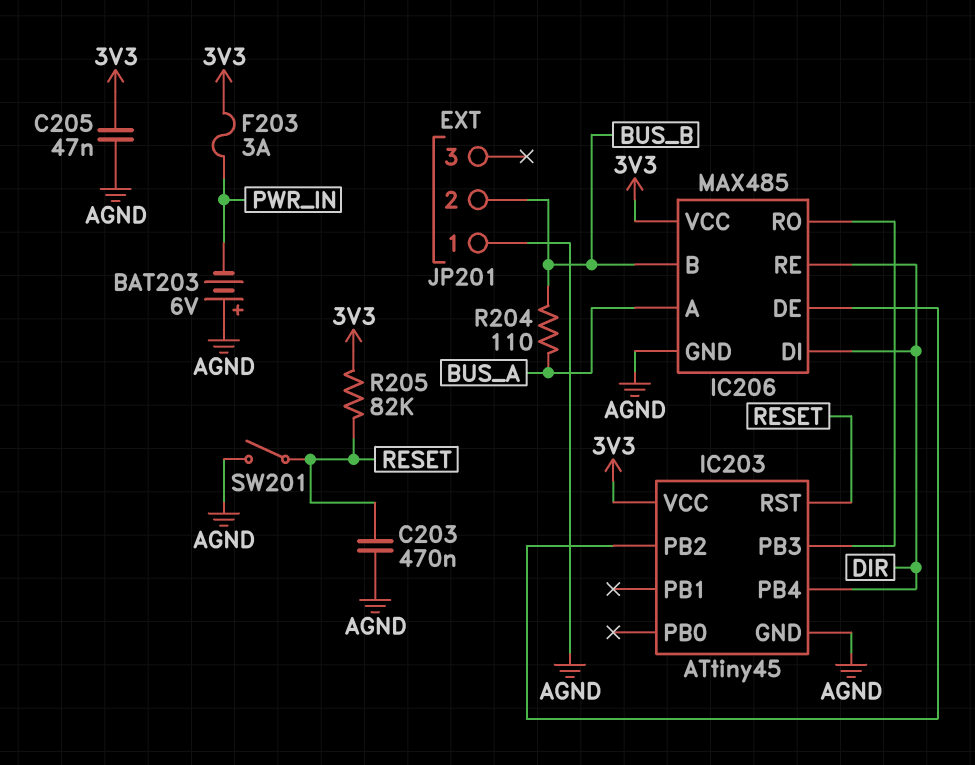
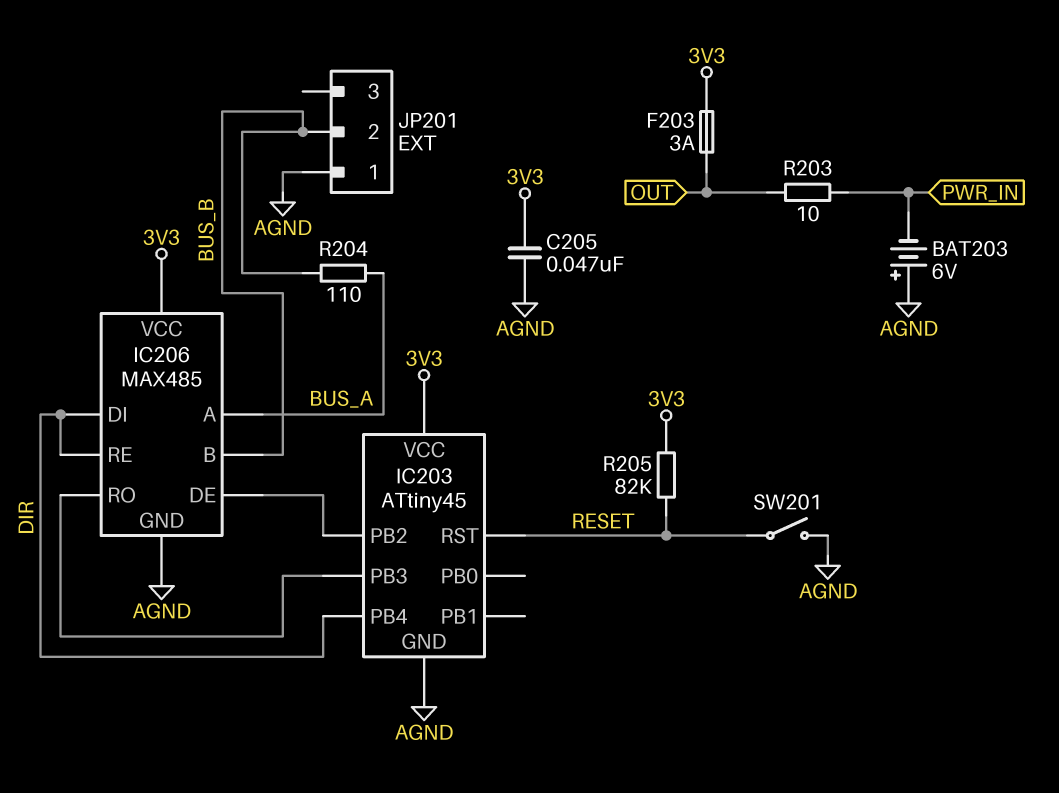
C203: 470nF (AGND, RESET) -> none
F203: 3A (3V3, PWR_IN) -> 3A (3V3, OUT)
R203: none -> 10 (OUT, PWR_IN)

